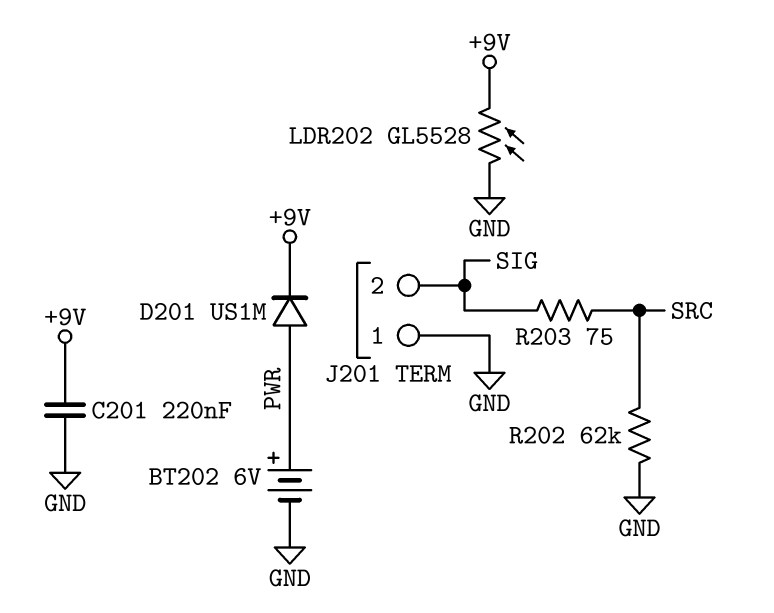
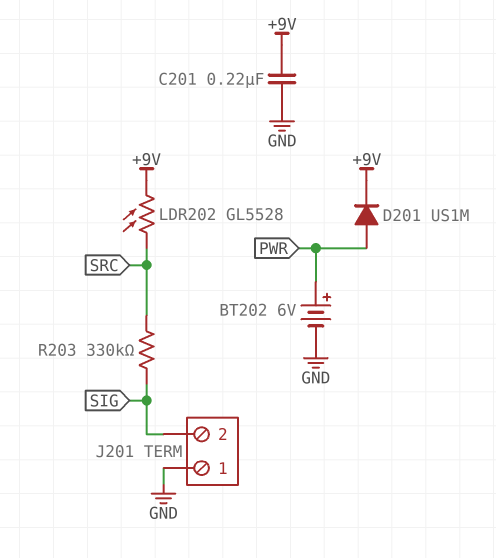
LDR202: GL5528 (+9V, GND) -> GL5528 (+9V, SRC)
R202: 62k (GND, SRC) -> none
R203: 75 (SIG, SRC) -> 330k (SIG, SRC)

